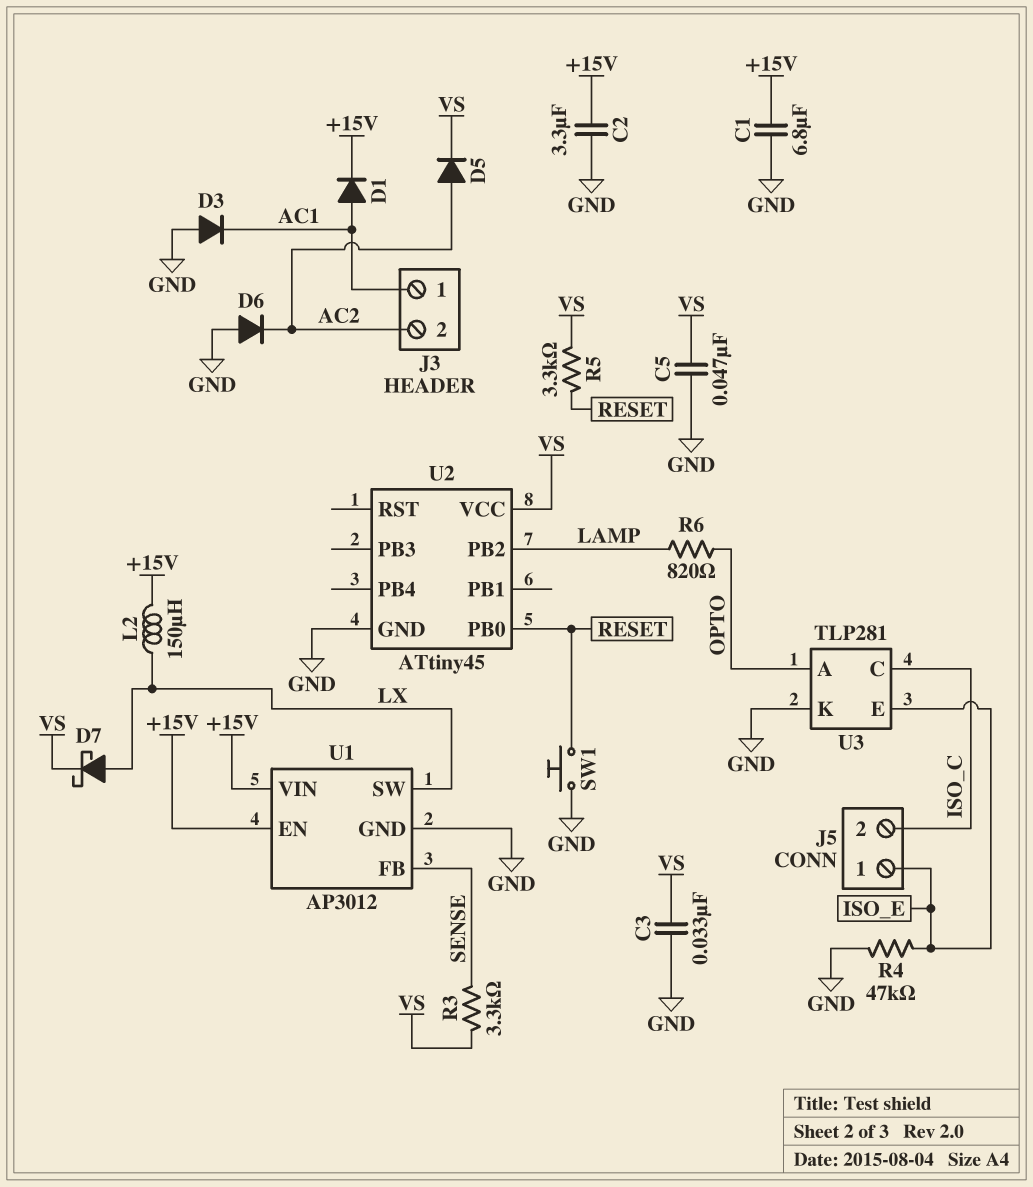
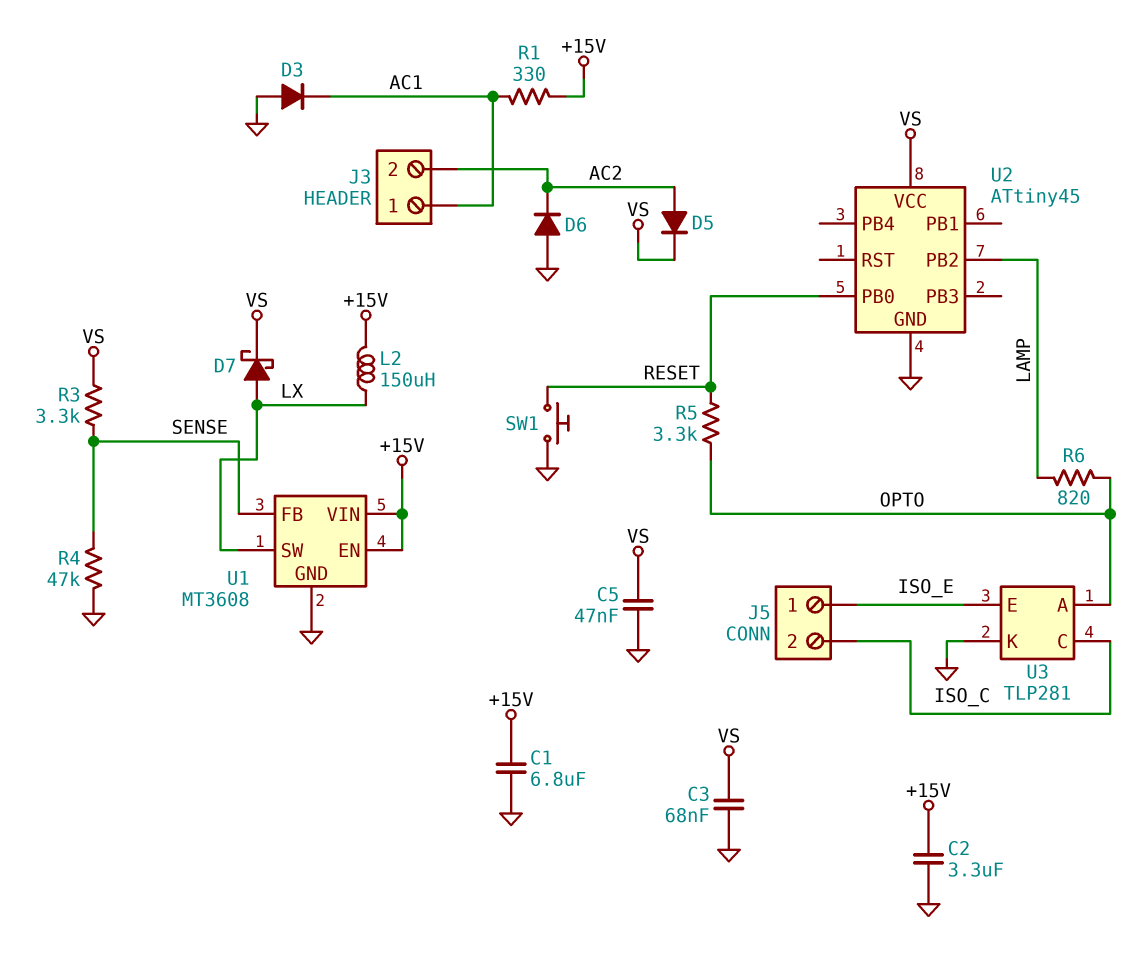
C3: 33nF (GND, VS) -> 68nF (GND, VS)
D1: diode (A AC1, K +15V) -> none
R1: none -> 330 (+15V, AC1)
R4: 47k (GND, ISO_E) -> 47k (GND, SENSE)
R5: 3.3k (RESET, VS) -> 3.3k (OPTO, RESET)
U1: AP3012 -> MT3608

